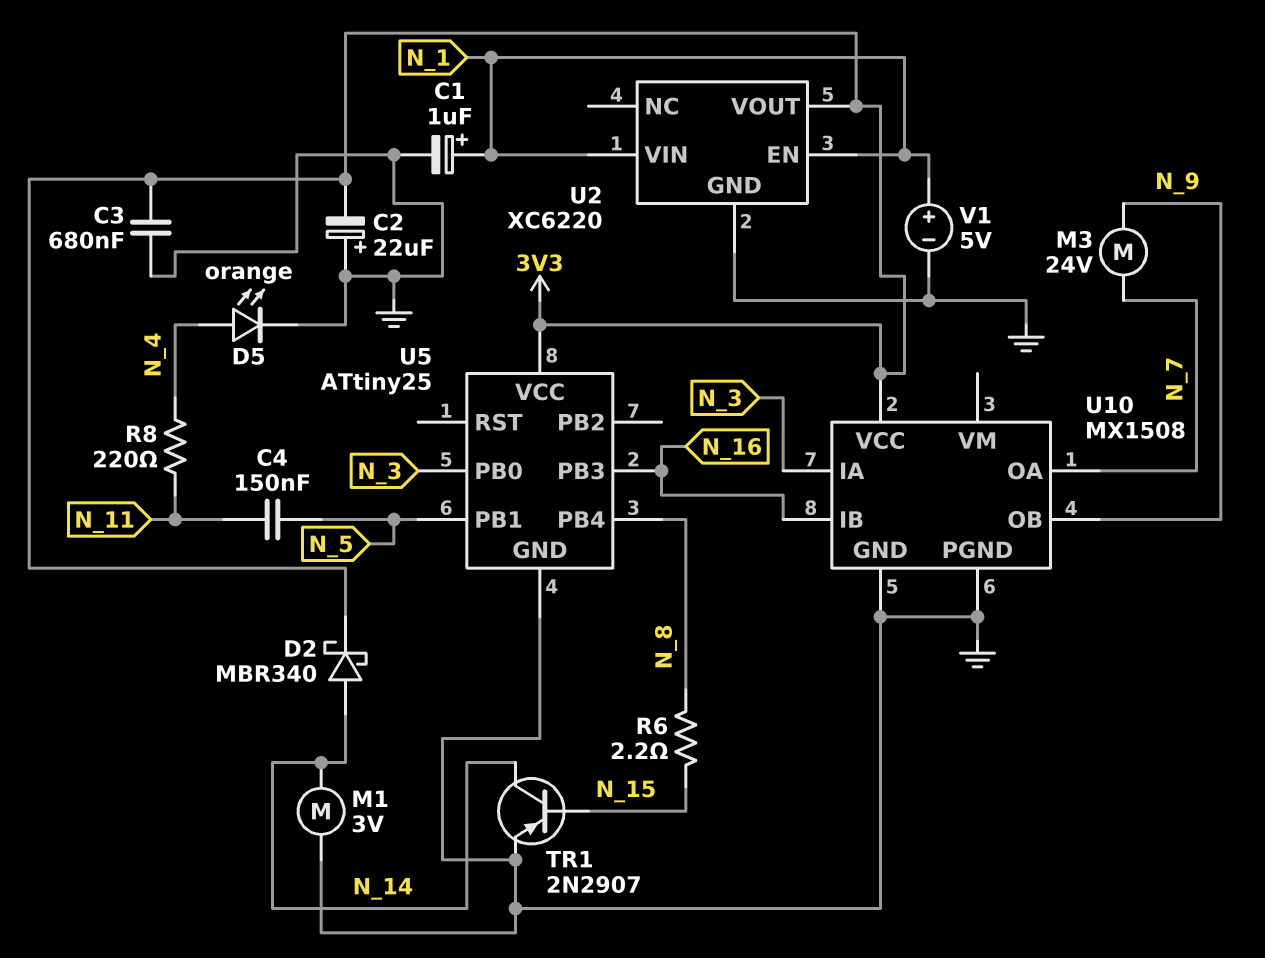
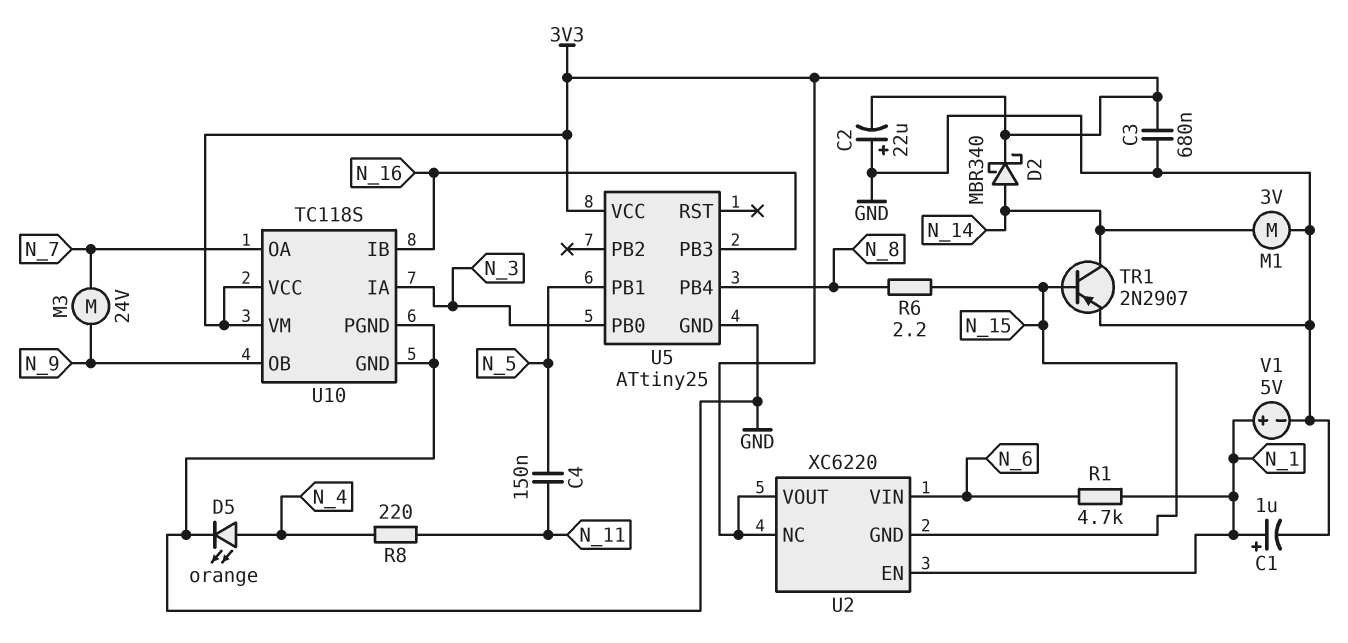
R1: none -> 4.7k (N_1, N_6)
U2 pin GND: GND -> N_15
U2 pin NC: none -> 3V3
U2 pin VIN: N_1 -> N_6
U10: MX1508 -> TC118S
U10 pin VM: none -> 3V3

